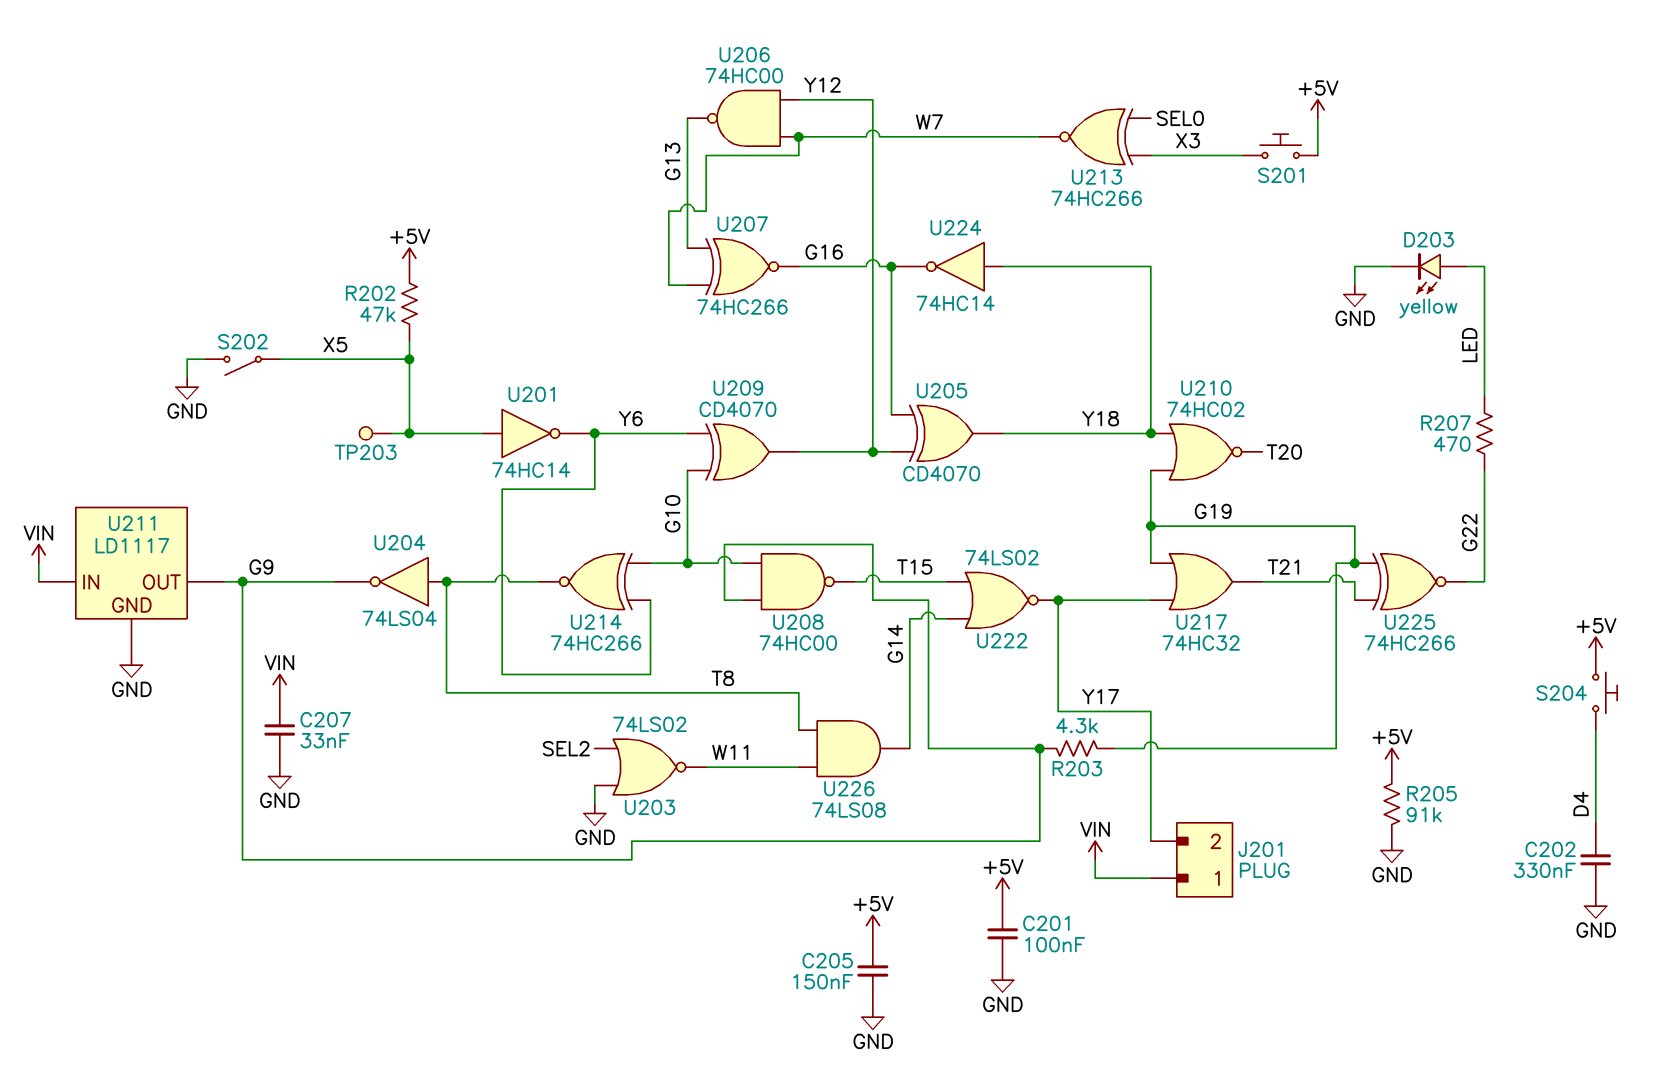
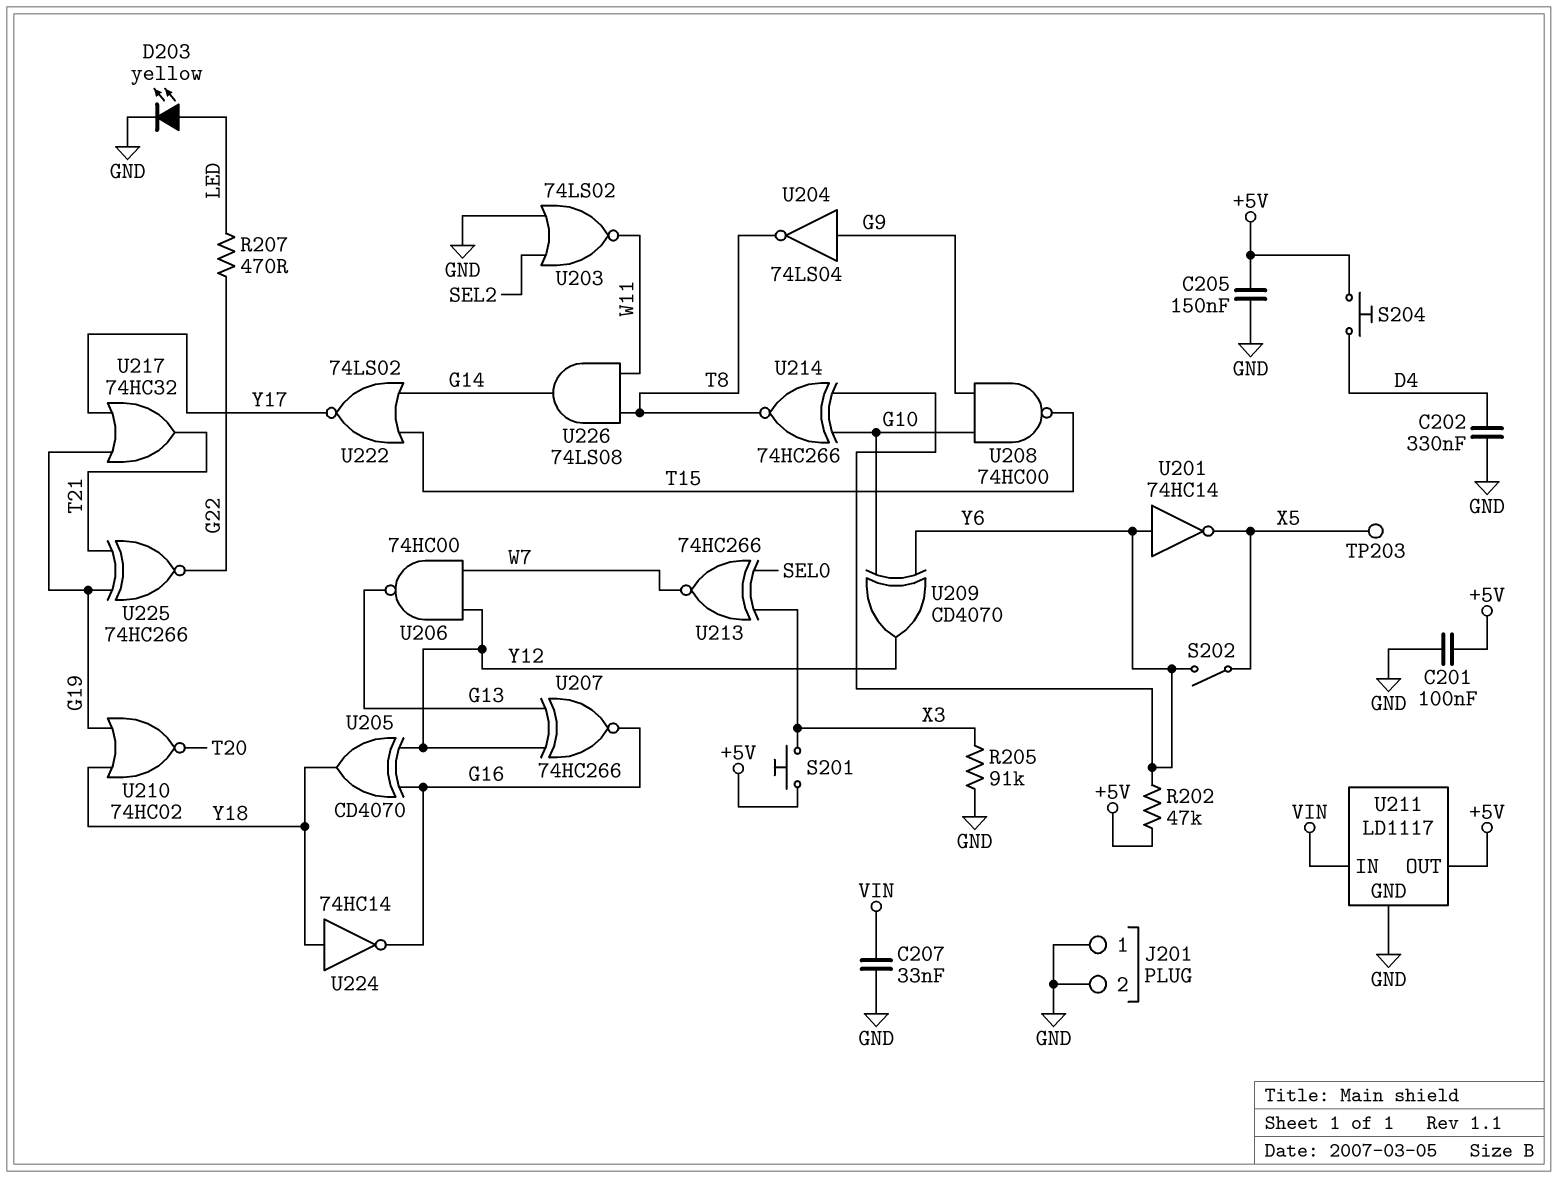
J201 pin 1: VIN -> GND
J201 pin 2: Y17 -> GND
R202: 47k (+5V, X5) -> 47k (+5V, Y6)
R203: 4.3k (G9, G19) -> none
R205: 91k (+5V, GND) -> 91k (GND, X3)
S202: switch (GND, X5) -> switch (X5, Y6)
U201: NOT 74HC14 (in X5, out Y6) -> NOT 74HC14 (in Y6, out X5)
U204: NOT 74LS04 (in T8, out G9) -> NOT 74LS04 (in G9, out T8)
U207: XNOR 74HC266 (in G13, in W7, out G16) -> XNOR 74HC266 (in G13, in Y12, out G16)
U211 pin OUT: G9 -> +5V

